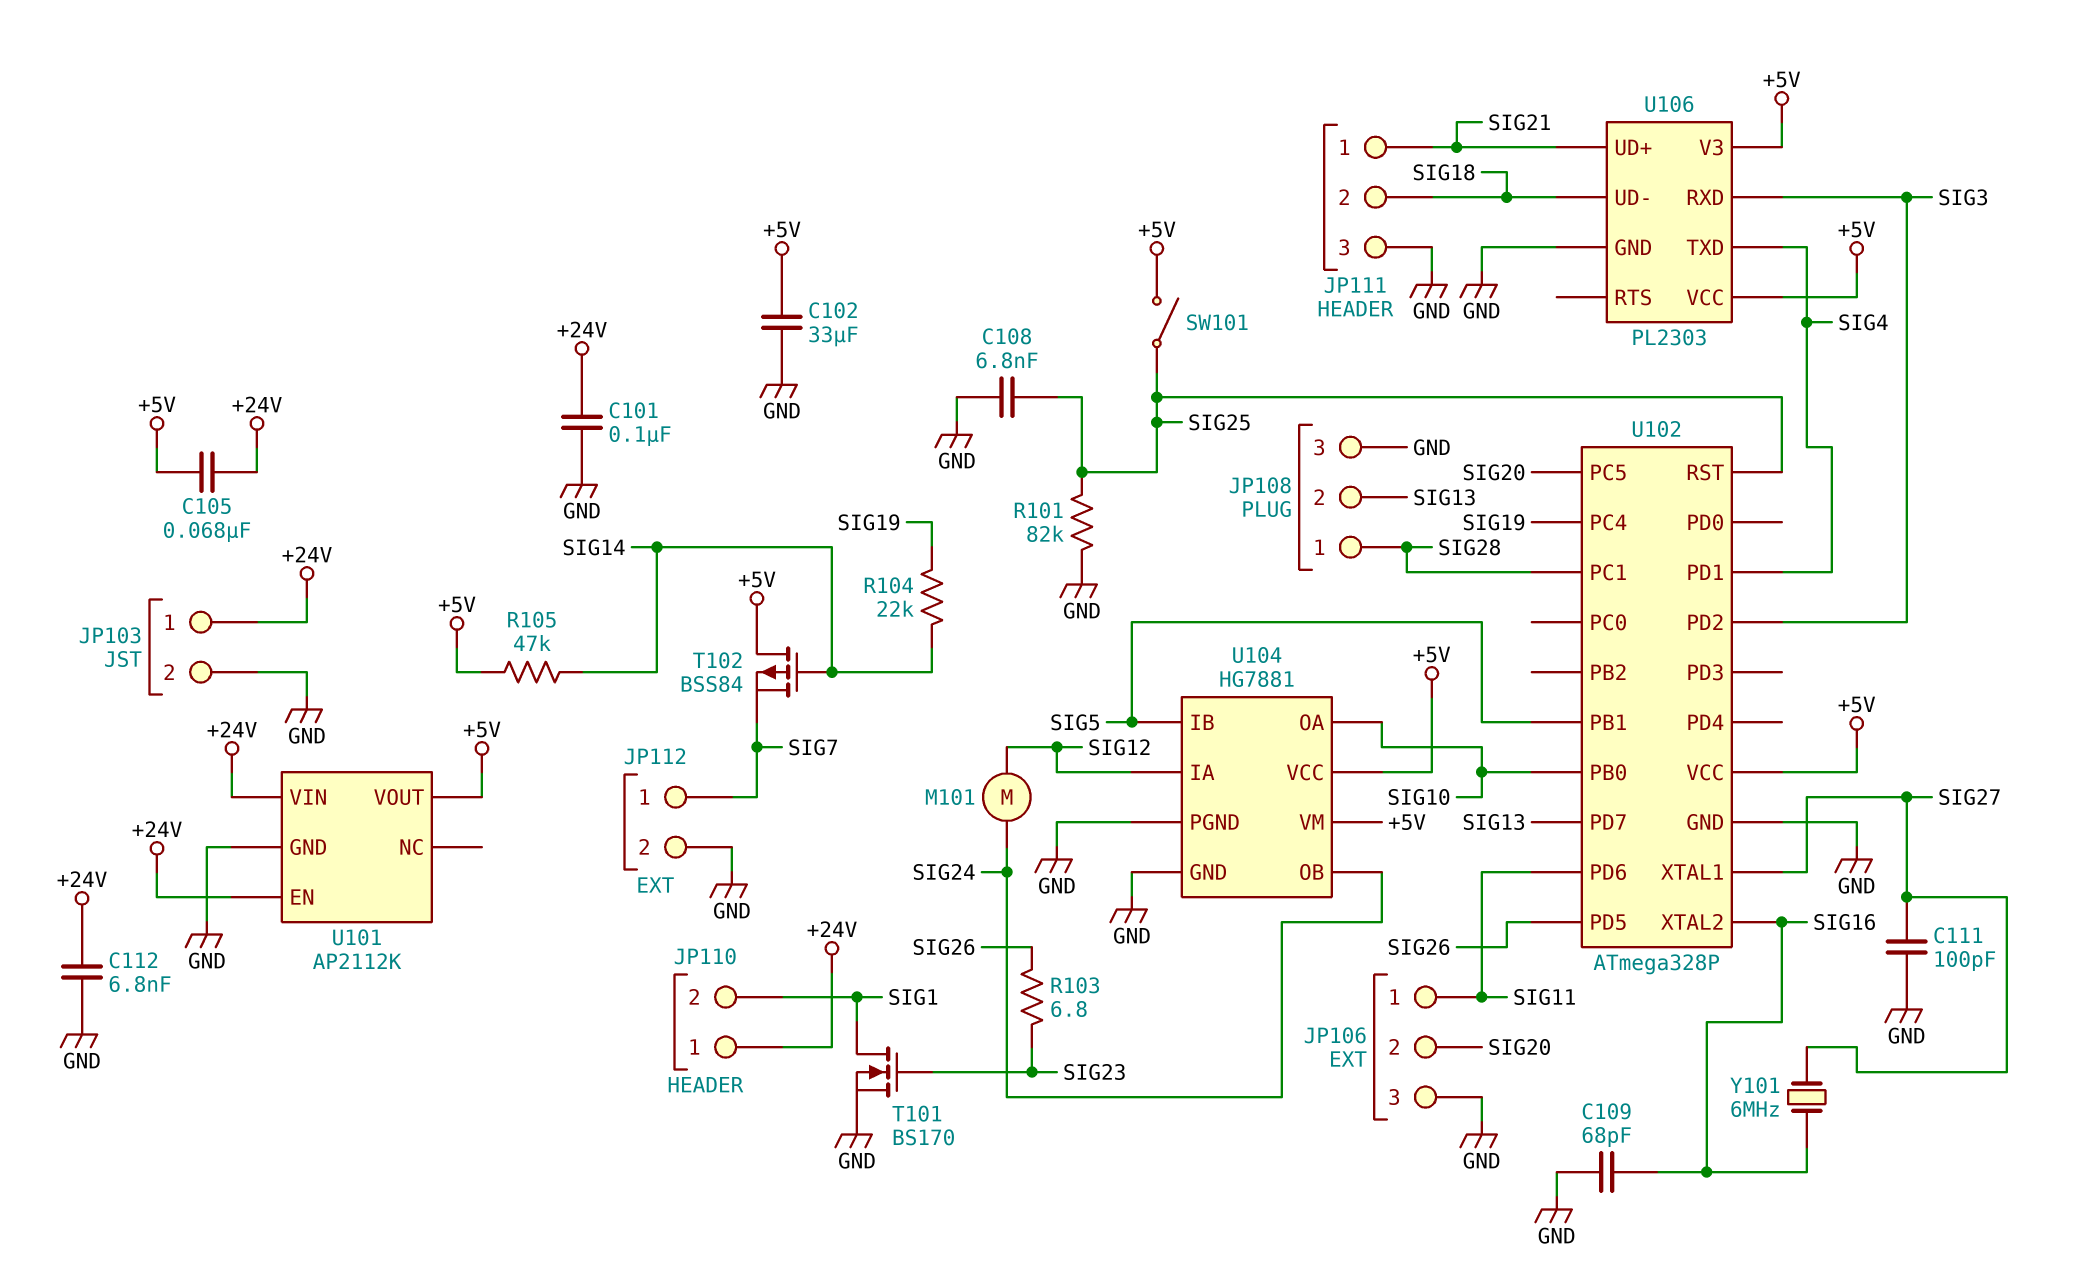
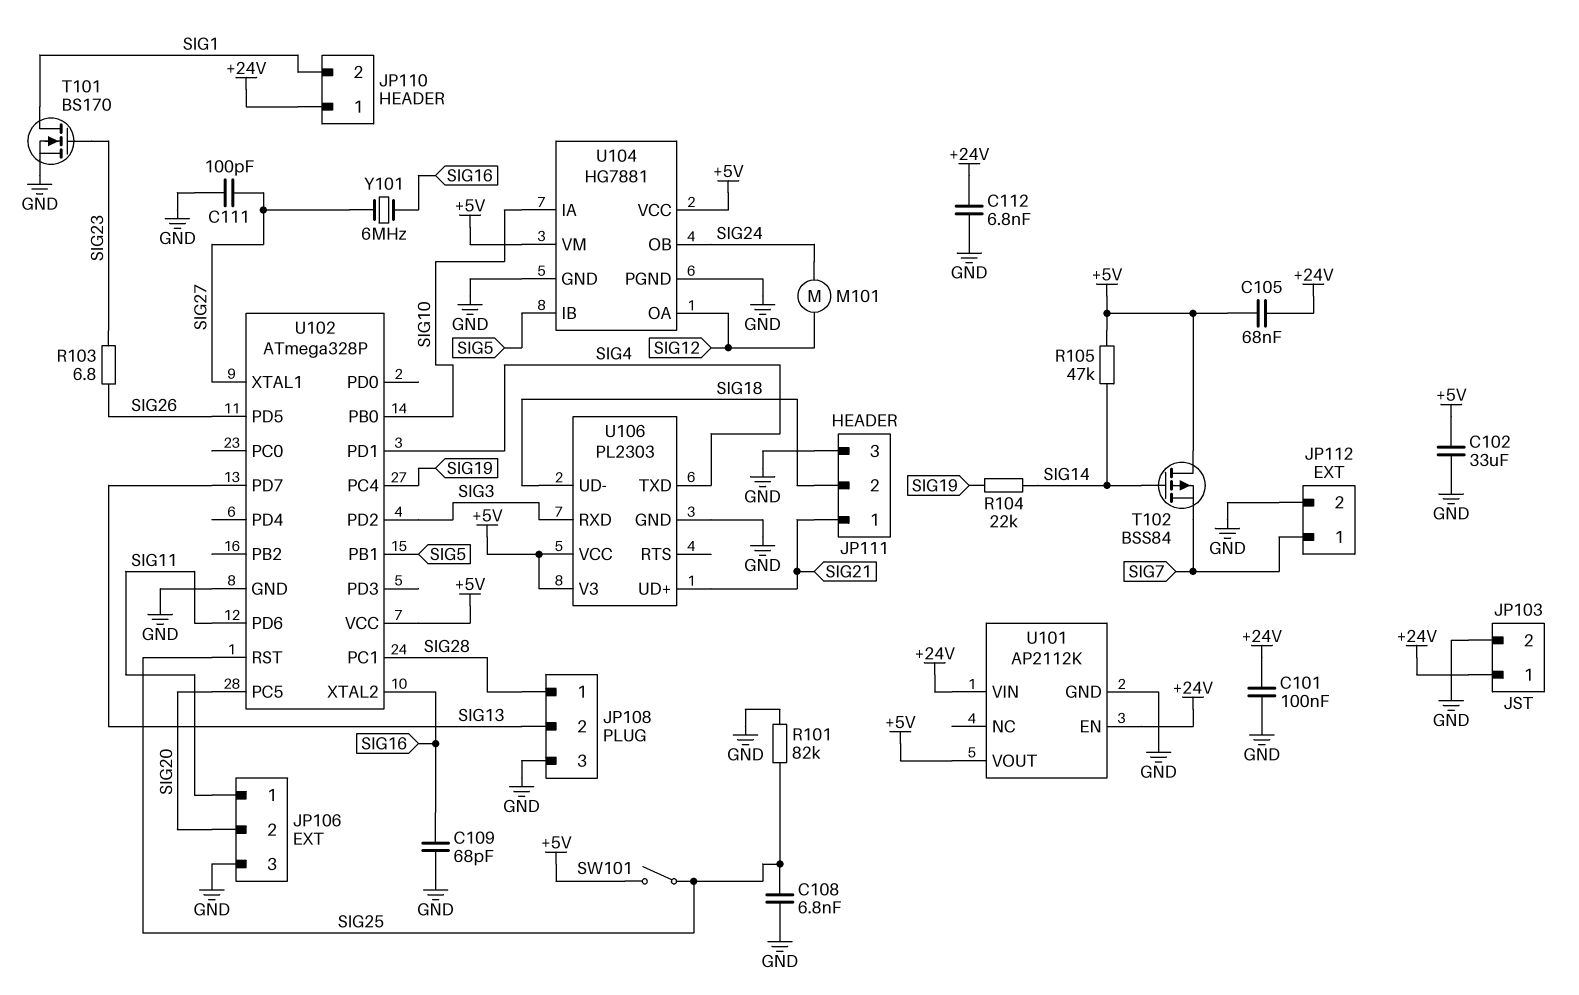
U104 pin IA: SIG12 -> SIG10
U104 pin OA: SIG10 -> SIG12

